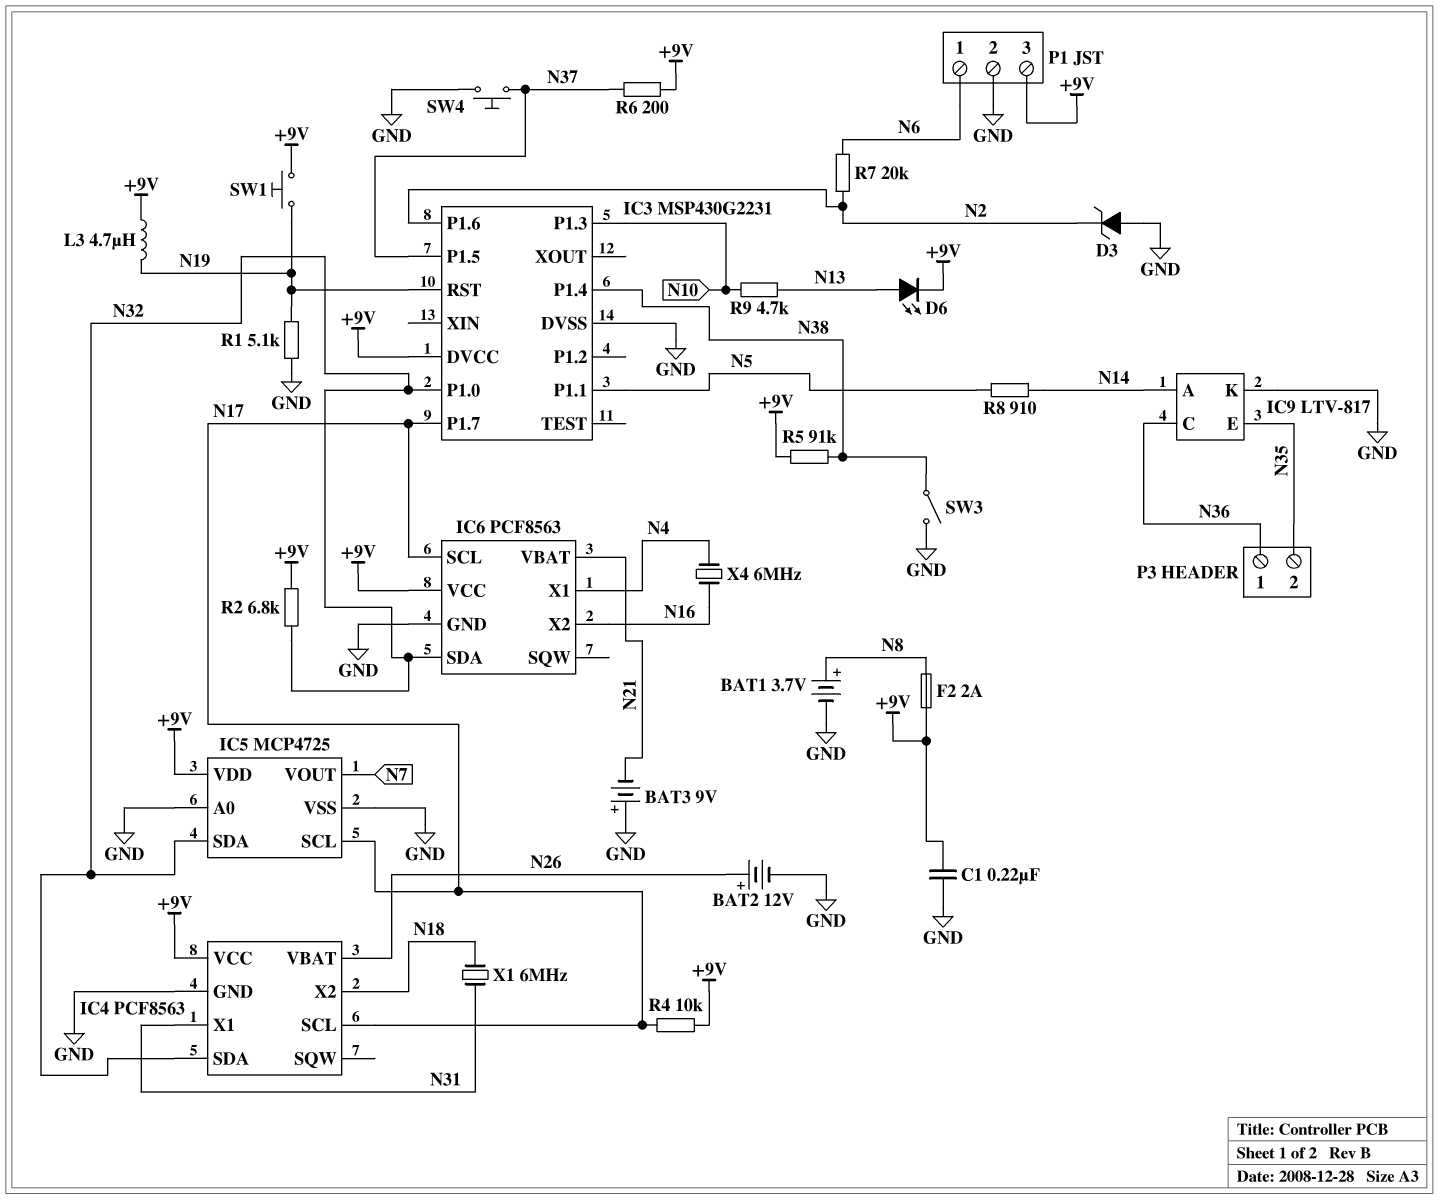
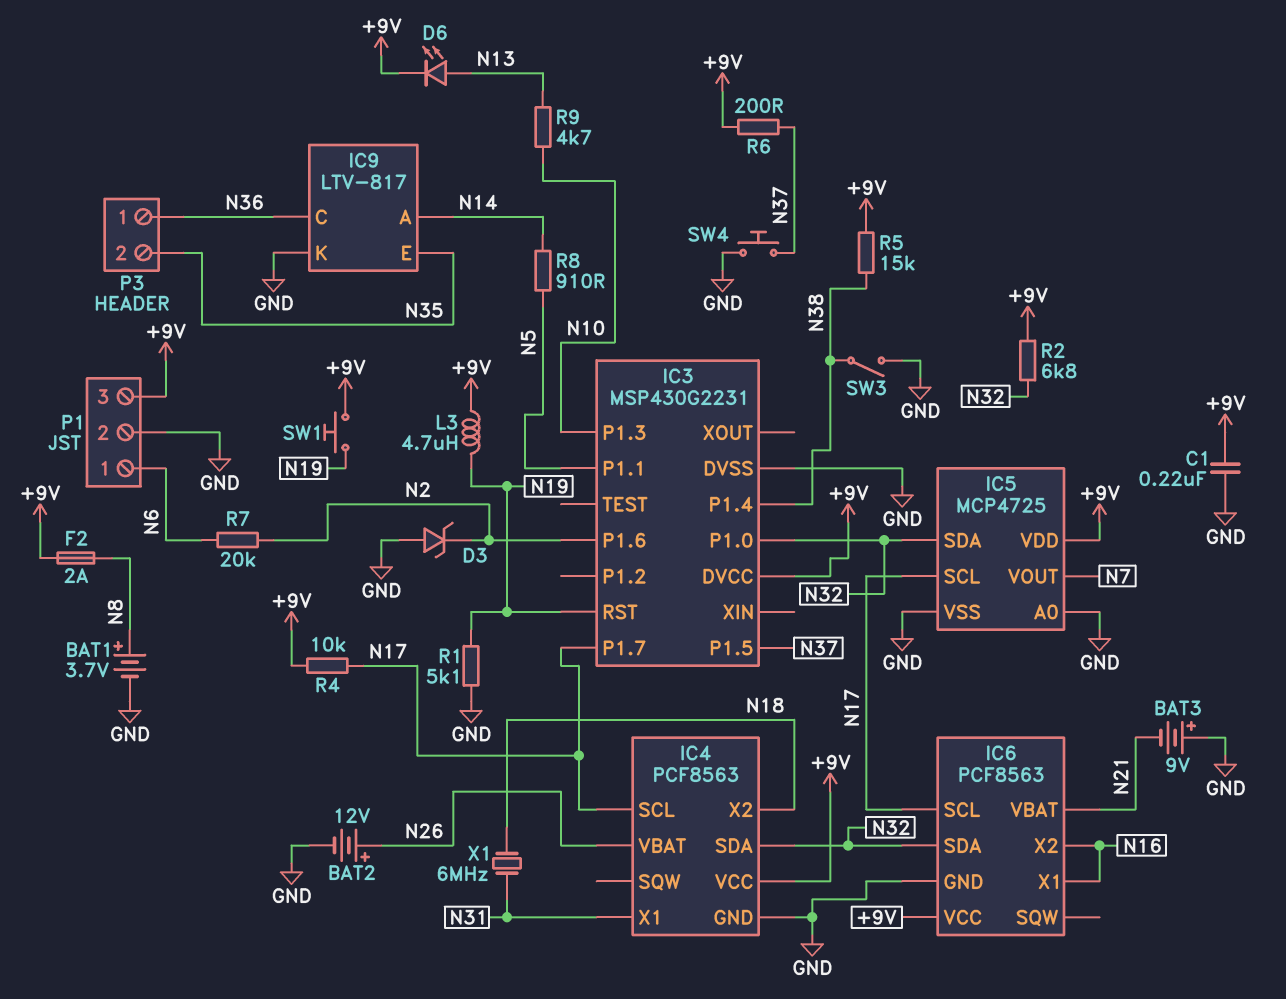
IC6 pin X1: N4 -> N16
R5: 91k (+9V, N38) -> 15k (+9V, N38)
X4: 6MHz (N4, N16) -> none

